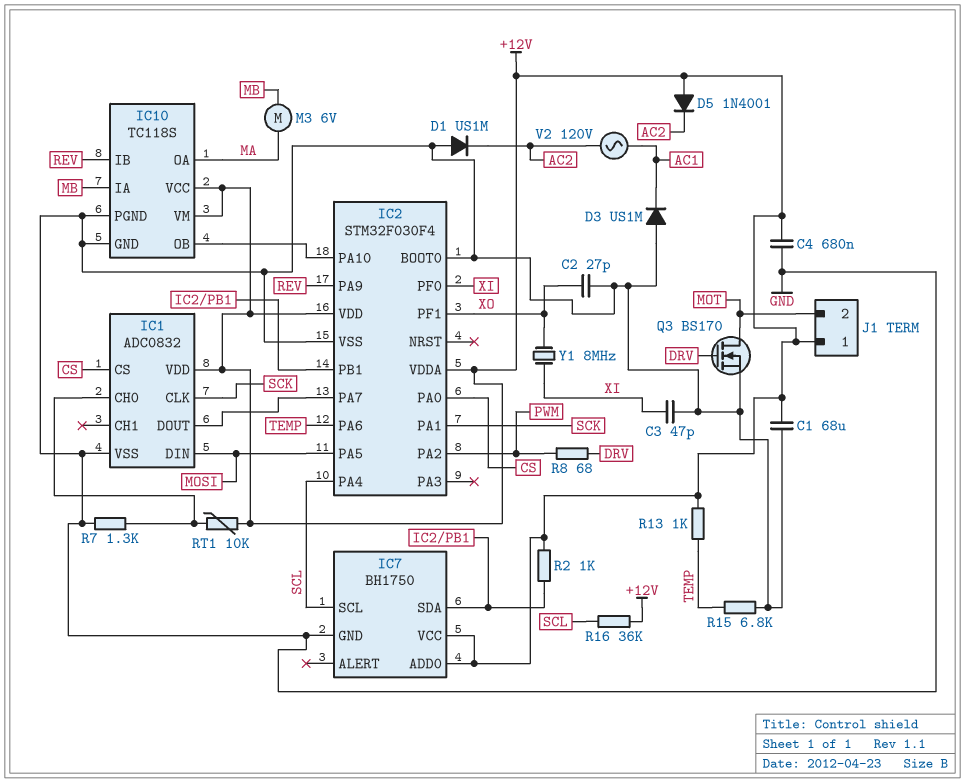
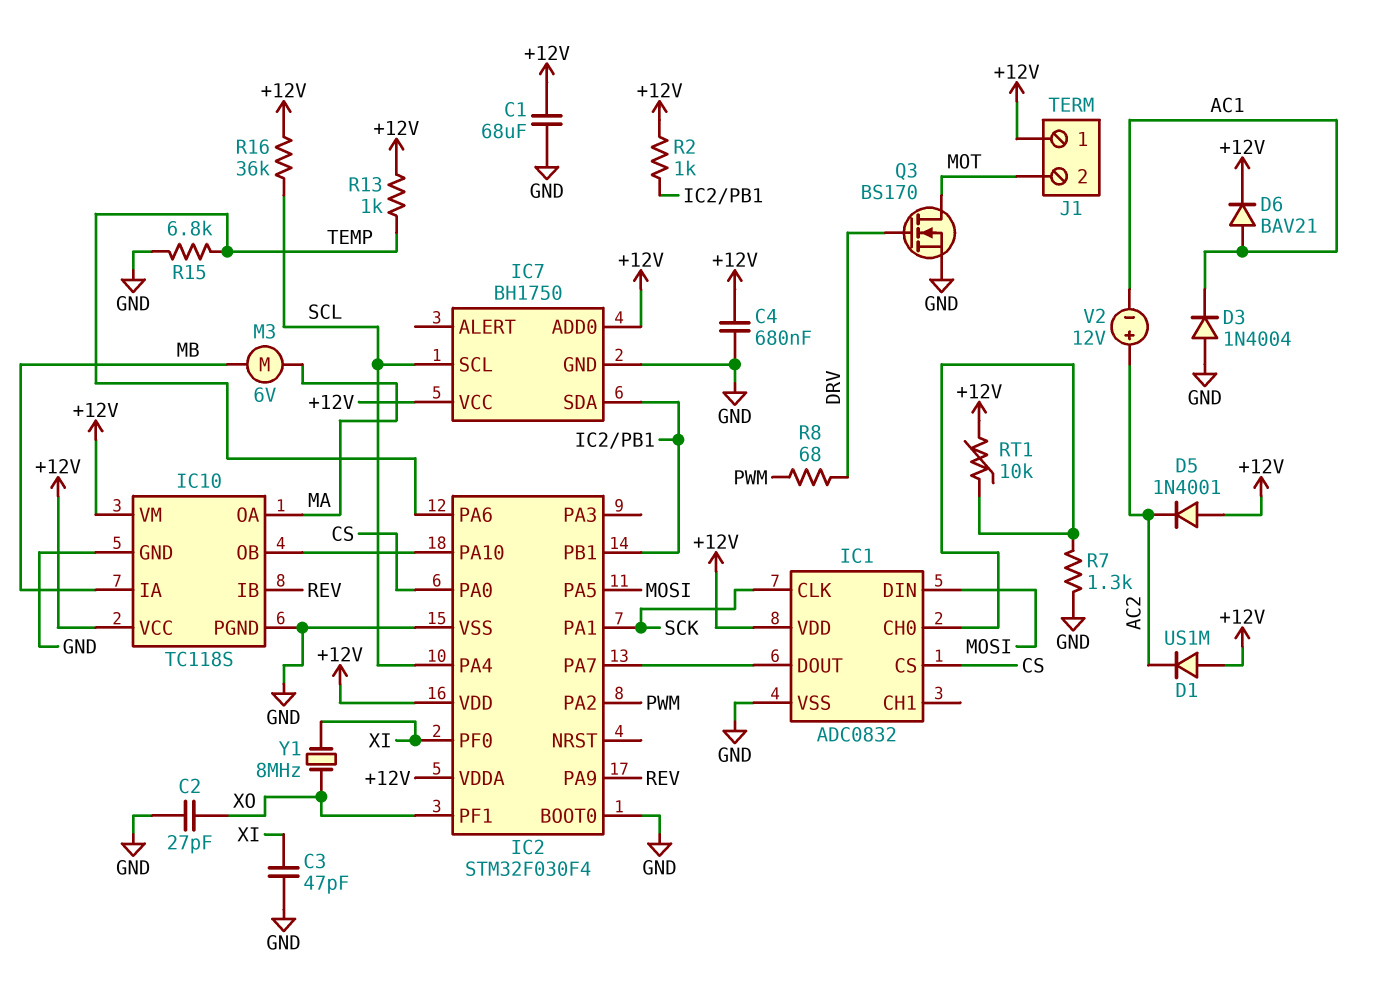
D1: diode US1M (A GND, K AC2) -> diode US1M (A +12V, K AC2)
D3: diode US1M (A GND, K AC1) -> diode 1N4004 (A GND, K AC1)
D6: none -> diode BAV21 (A AC1, K +12V)
V2: AC 120V (AC1, AC2) -> 12V (plus AC2, minus AC1)

